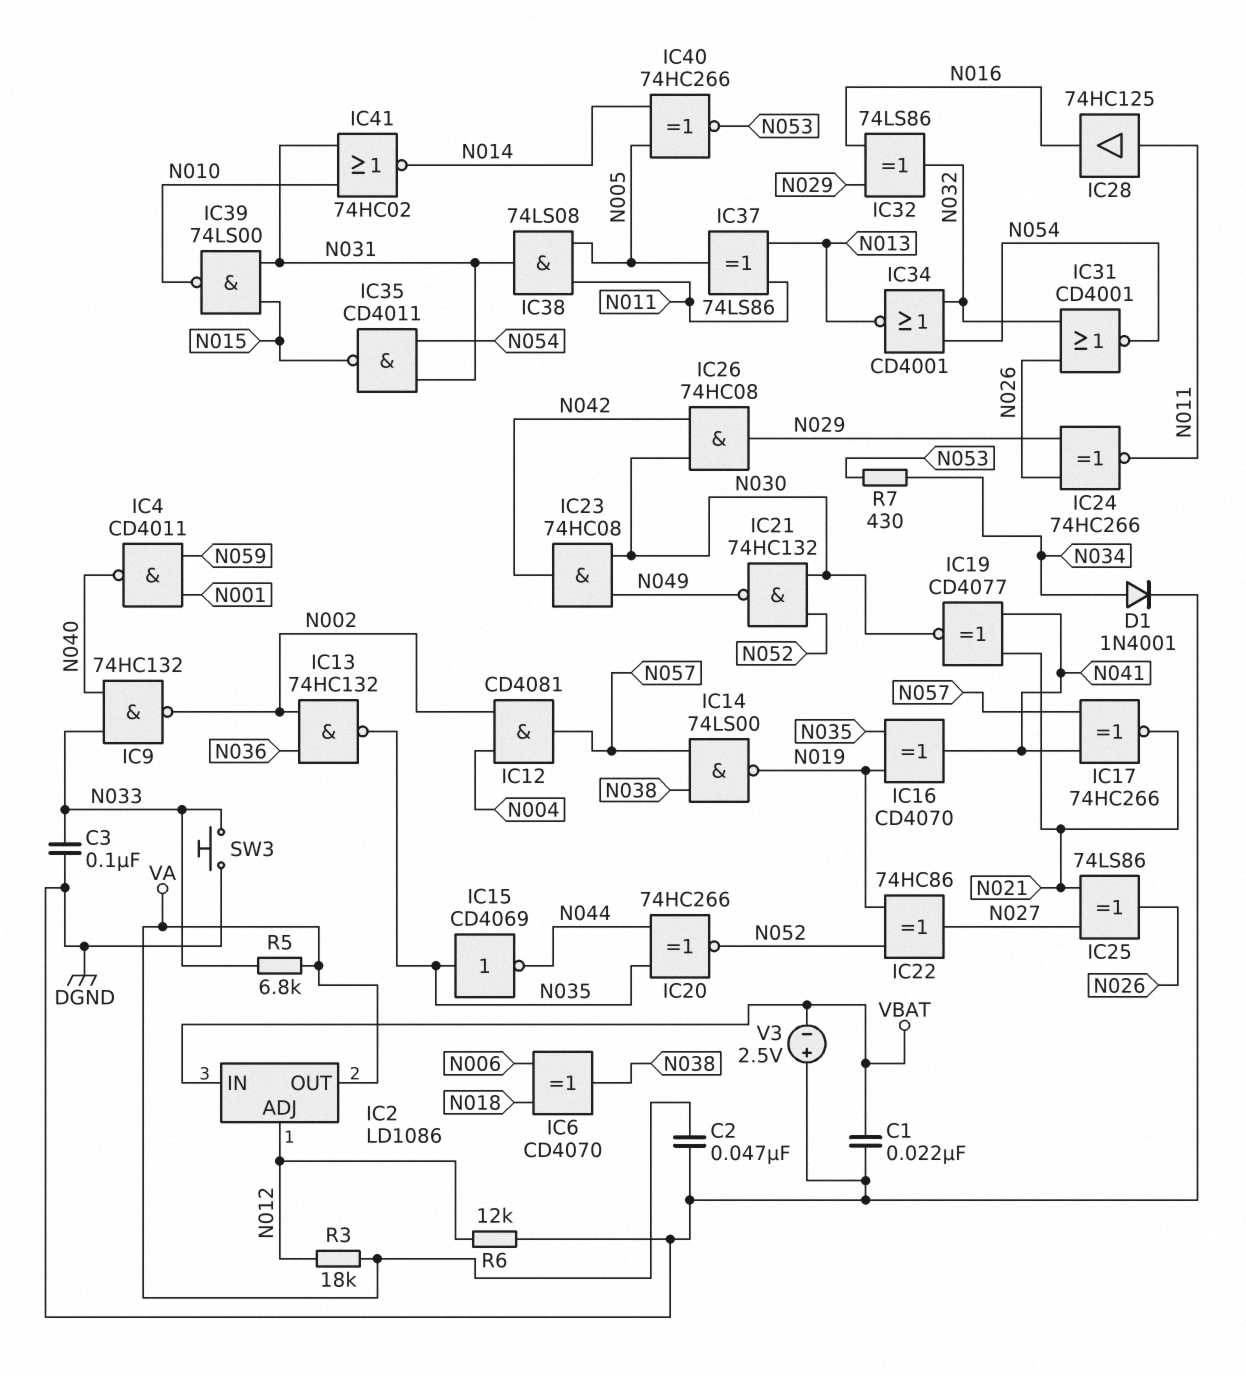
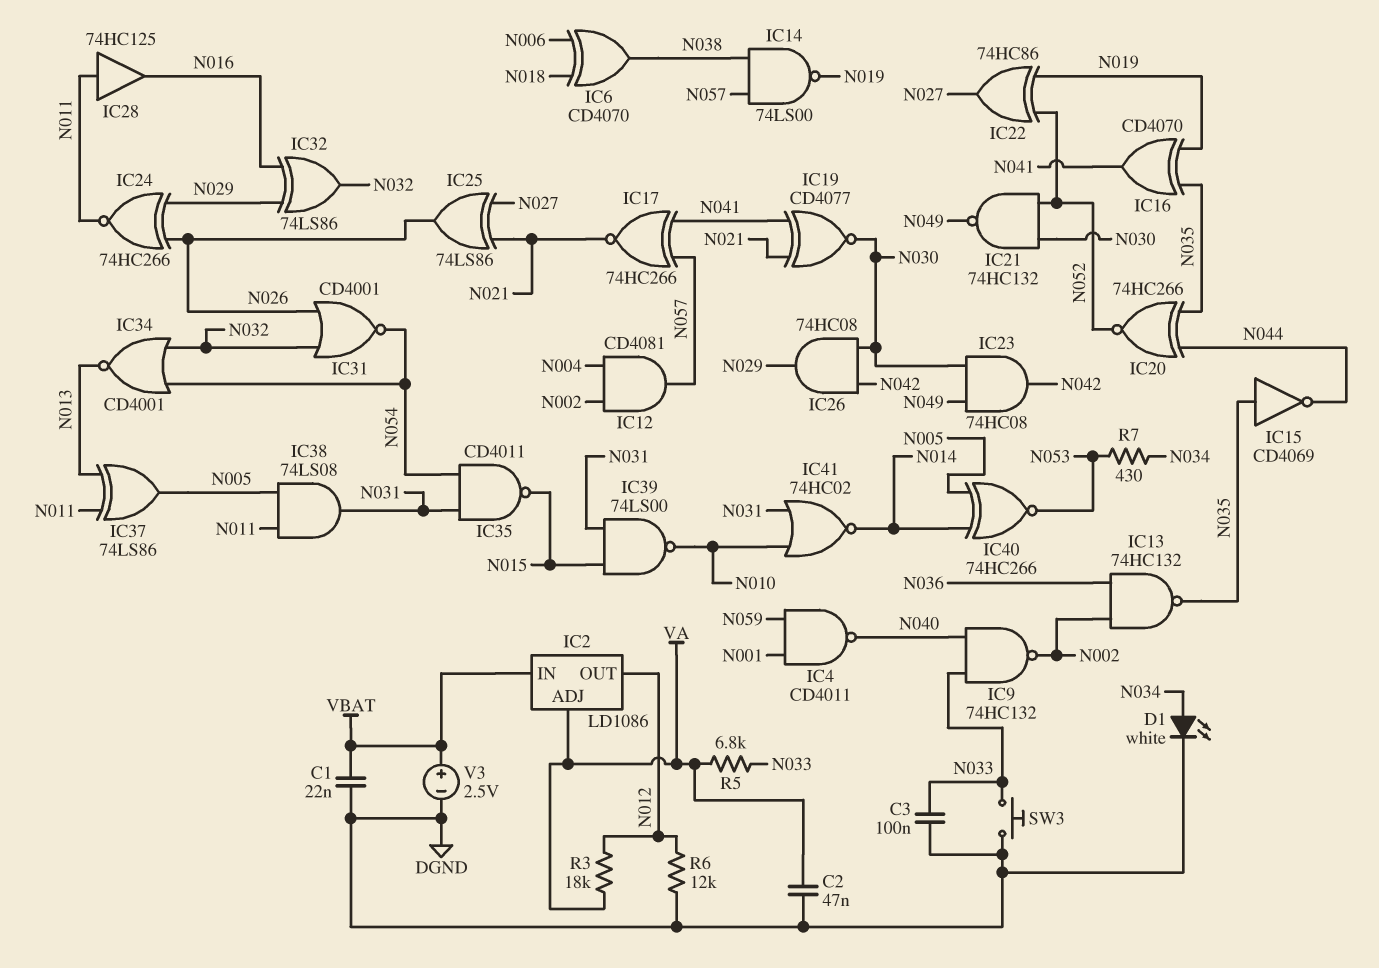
D1: diode 1N4001 (A N034, K DGND) -> LED white (A N034, K DGND)
IC2 pin ADJ: N012 -> VA
IC2 pin OUT: VA -> N012
V3: 2.5V (plus DGND, minus VBAT) -> 2.5V (plus VBAT, minus DGND)

